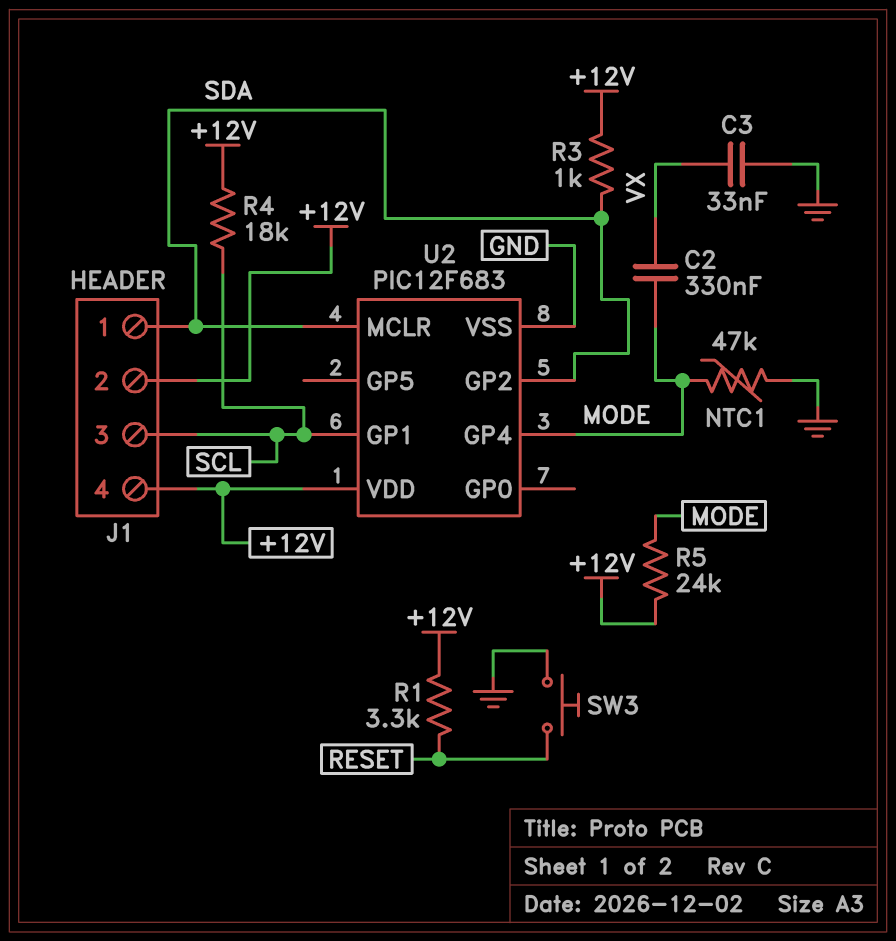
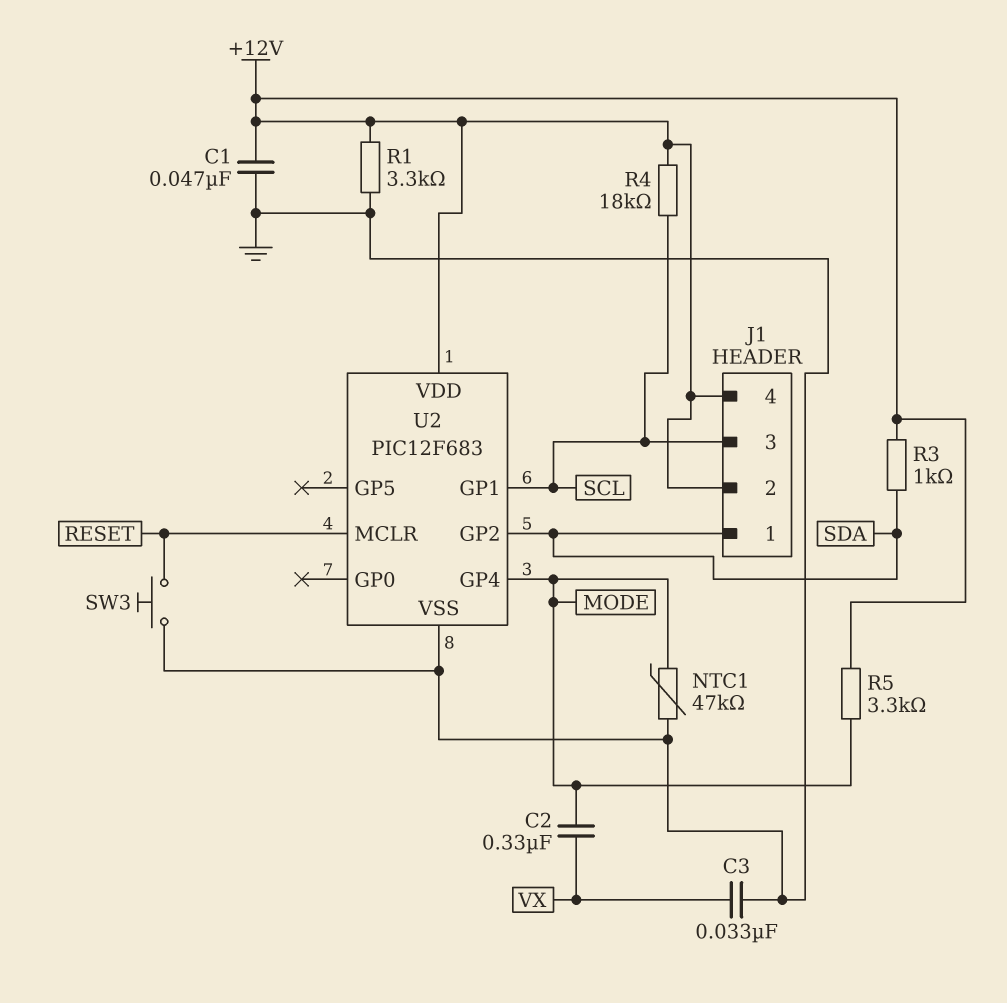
C1: none -> 47nF (+12V, GND)
R1: 3.3k (+12V, RESET) -> 3.3k (+12V, GND)
R5: 24k (+12V, MODE) -> 3.3k (+12V, MODE)
U2 pin MCLR: SDA -> RESET

